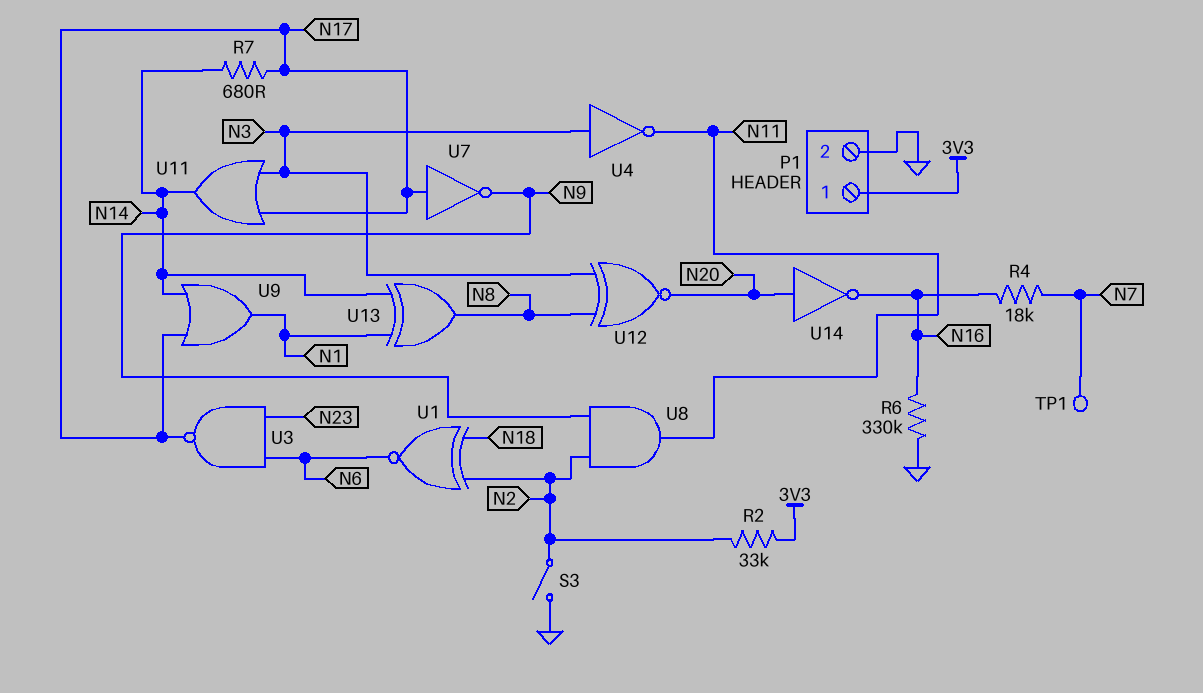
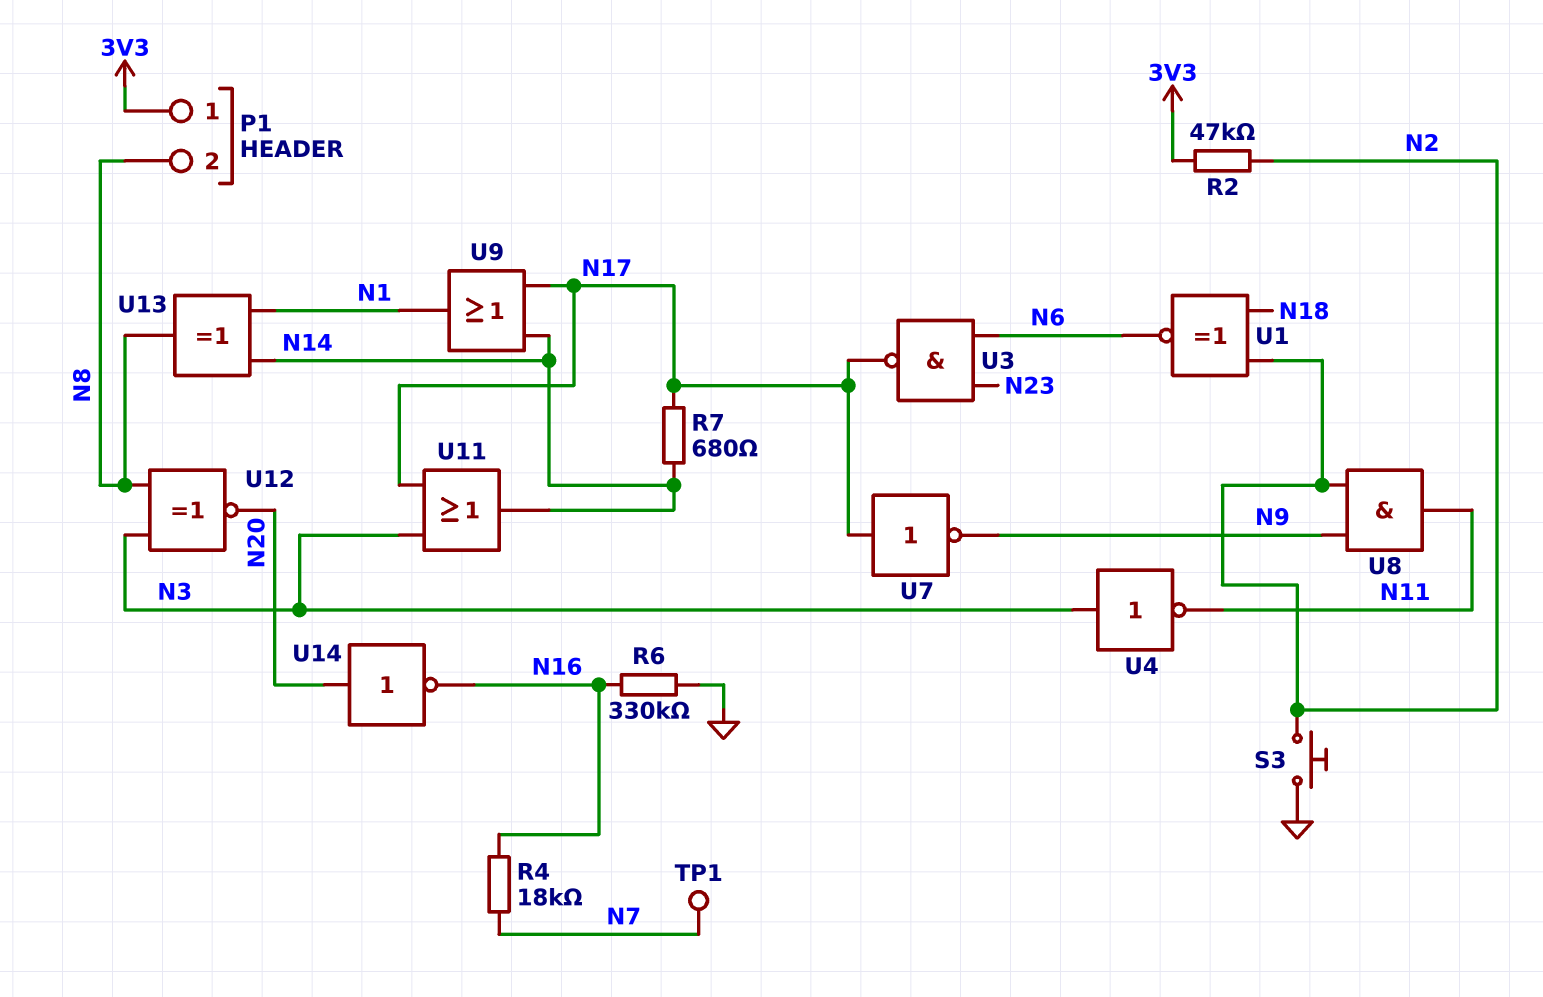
P1 pin 2: GND -> N8
R2: 33k (3V3, N2) -> 47k (3V3, N2)
S3: switch (GND, N2) -> button (GND, N2)

